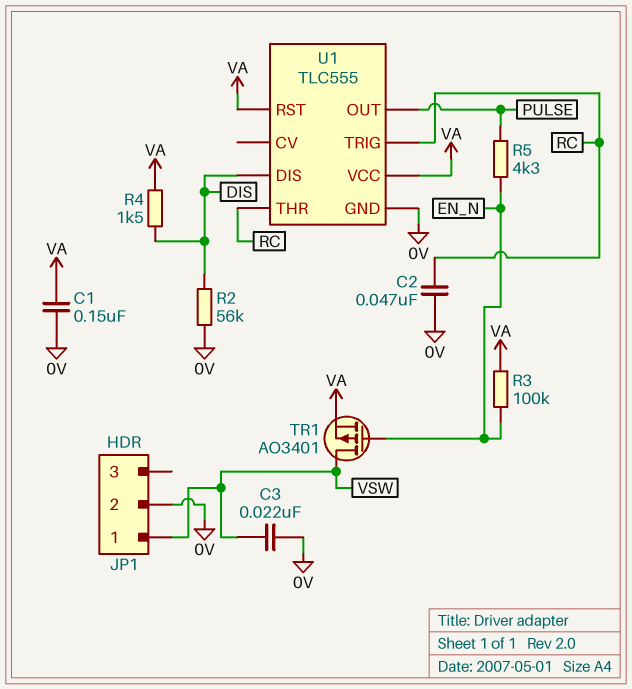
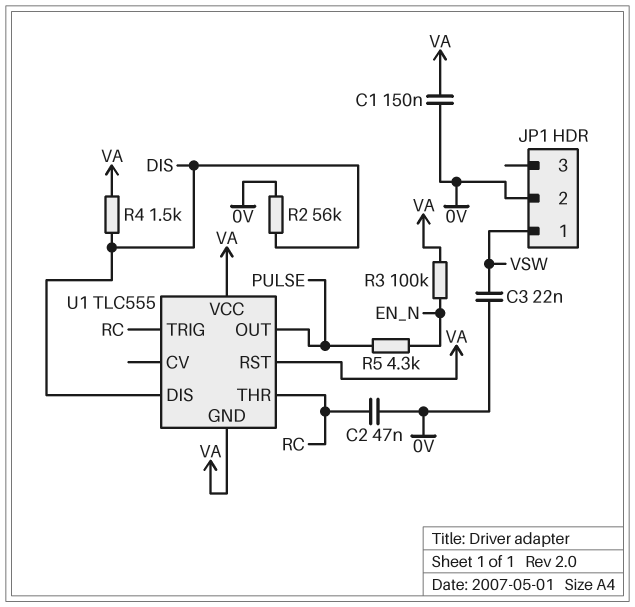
TR1: PMOS AO3401 (G EN_N, D VSW, S VA) -> none
U1 pin GND: 0V -> VA

